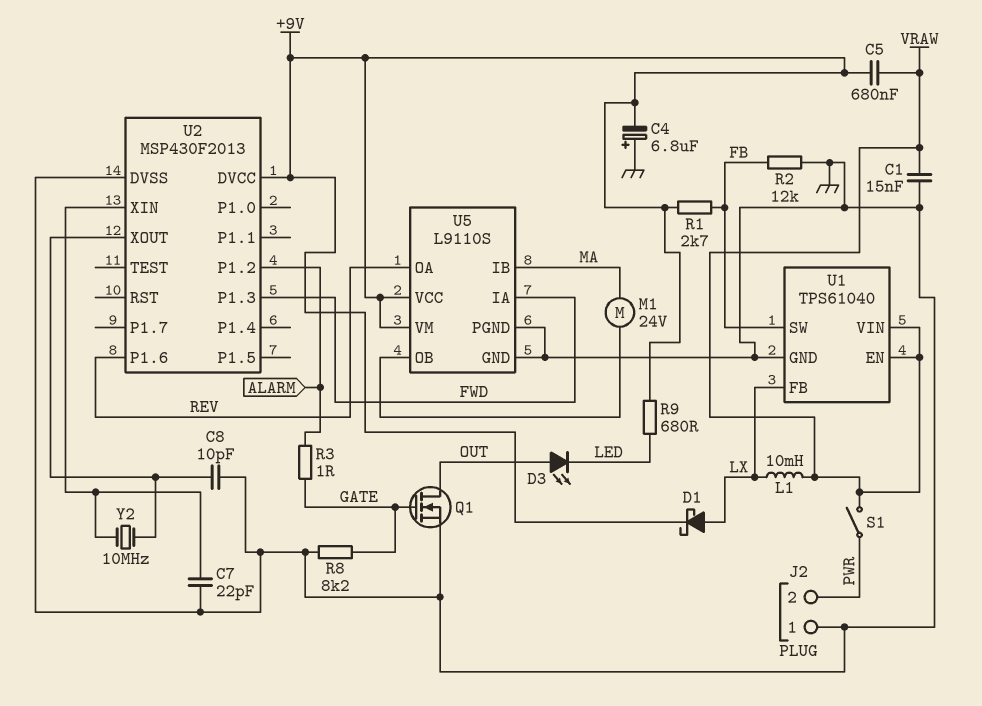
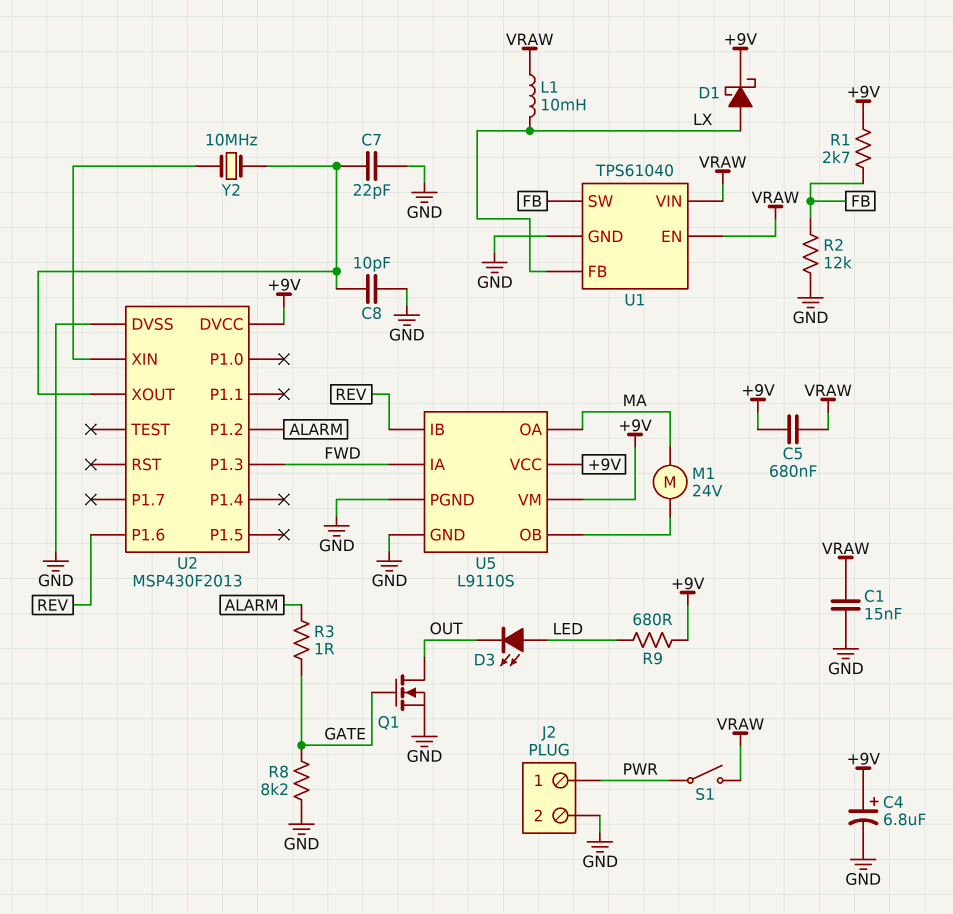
C4: 6.8uF (plus GND, minus +9V) -> 6.8uF (plus +9V, minus GND)
C7: 22pF (GND, U2/XIN) -> 22pF (GND, U2/XOUT)
D3: LED (A OUT, K LED) -> LED (A LED, K OUT)
J2 pin 1: GND -> PWR
J2 pin 2: PWR -> GND
U5 pin IB: MA -> REV
U5 pin OA: REV -> MA

